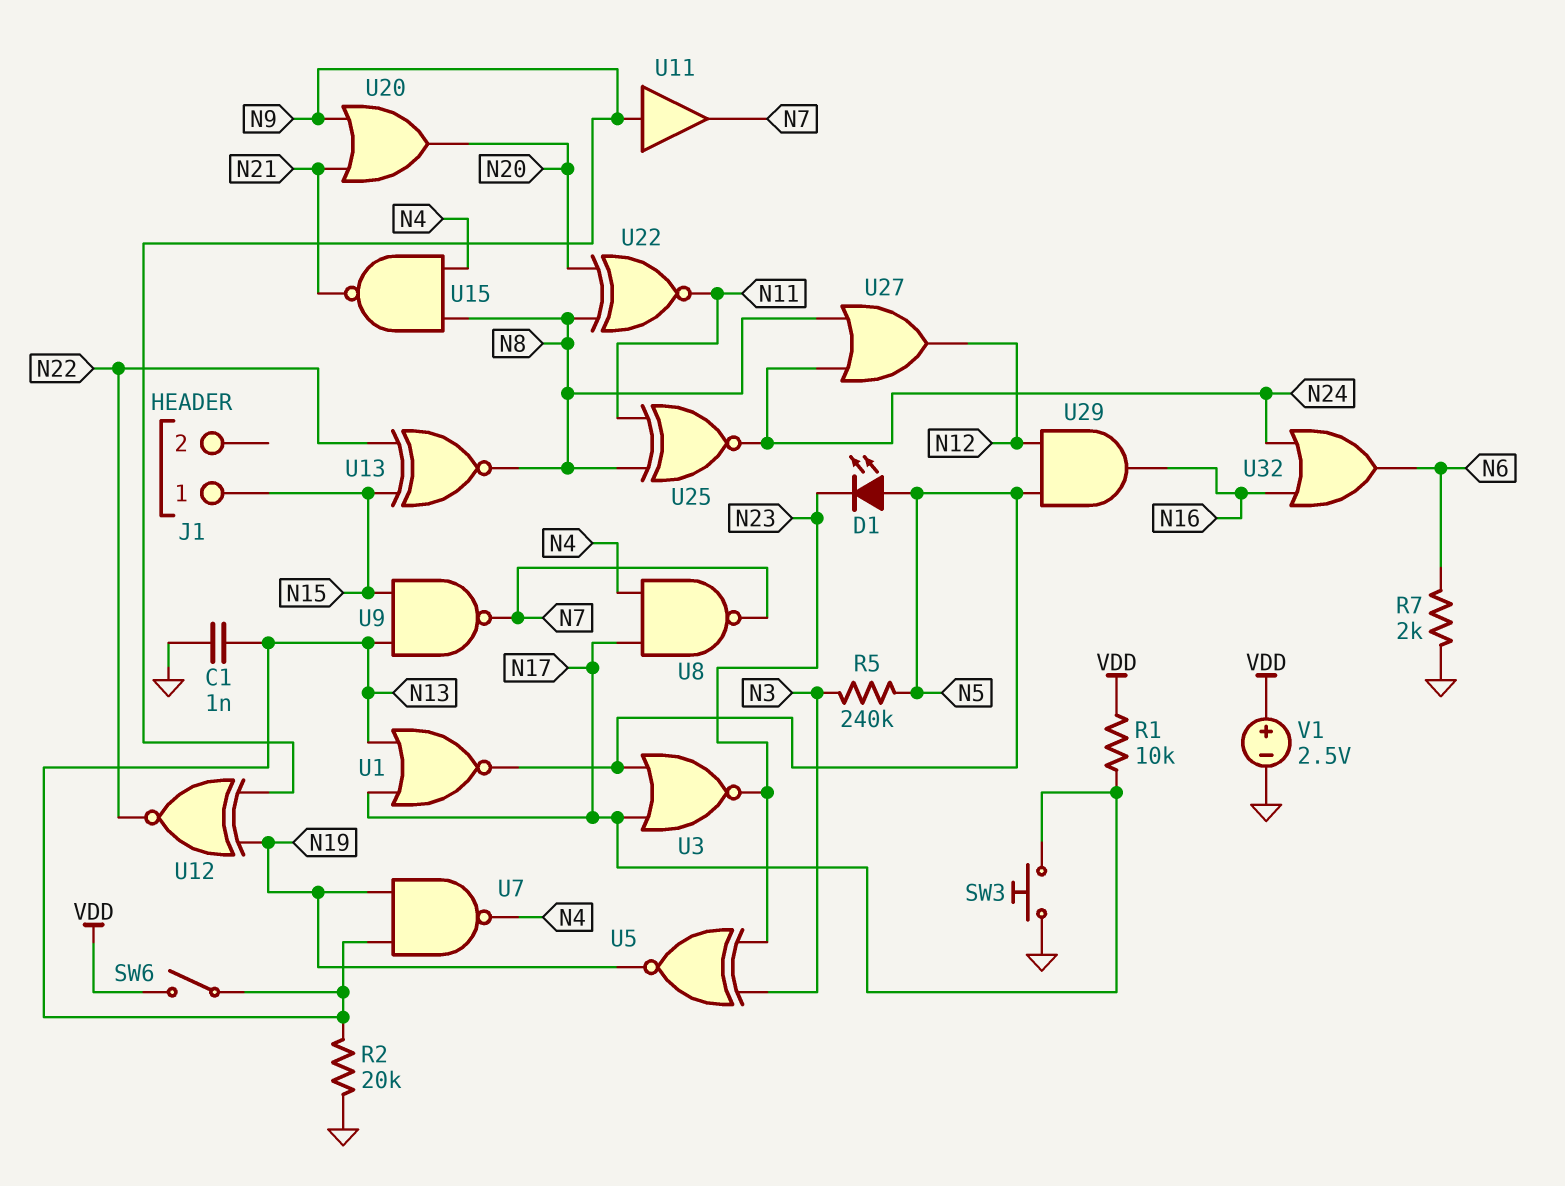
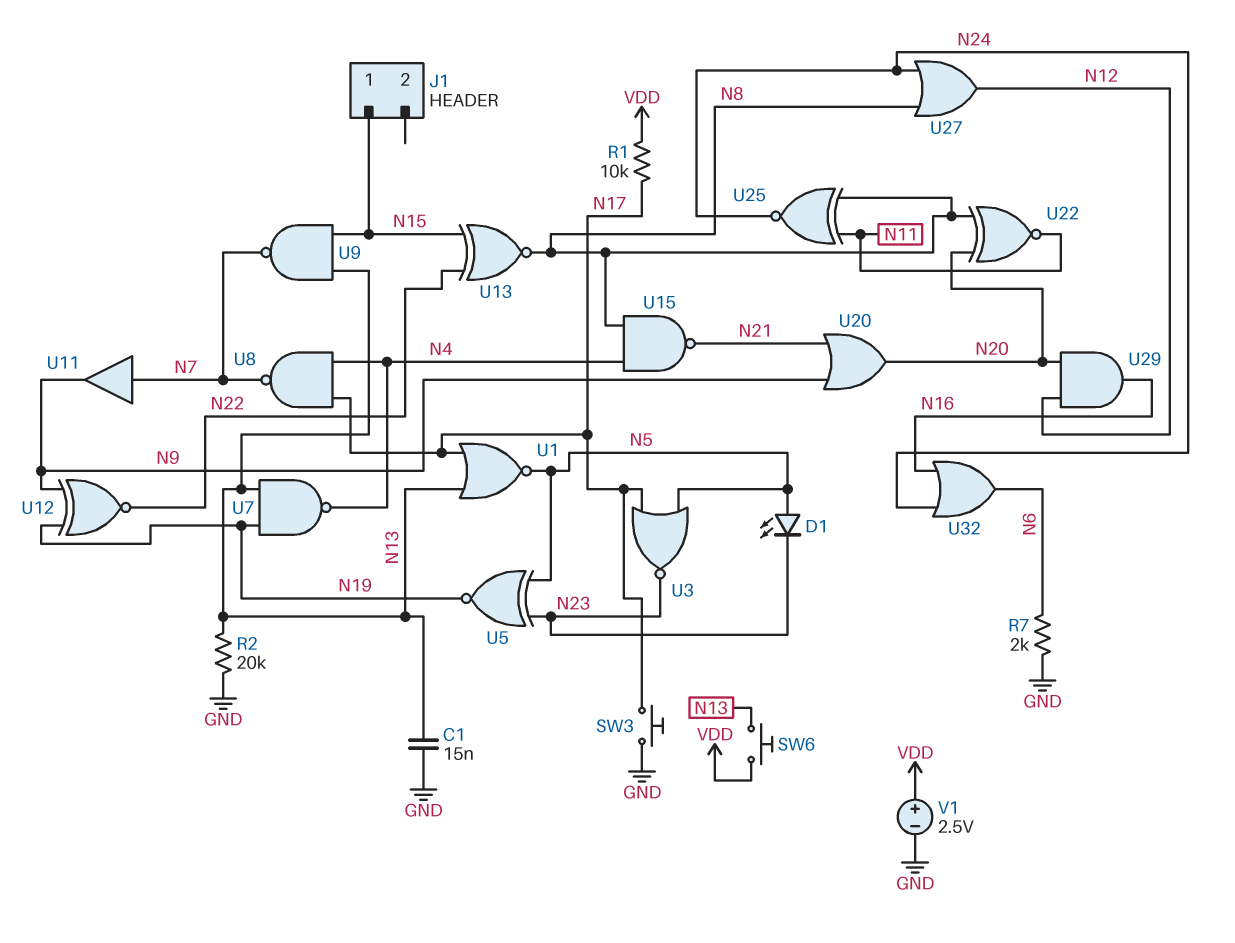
C1: 1nF (GND, N13) -> 15nF (GND, N13)
R5: 240k (N3, N5) -> none
SW6: switch (N13, VDD) -> button (N13, VDD)
U5: XNOR (in N3, in N23, out N19) -> XNOR (in N5, in N23, out N19)
U11: buffer (in N9, out N7) -> buffer (in N7, out N9)
U29: AND (in N5, in N12, out N16) -> AND (in N12, in N20, out N16)

